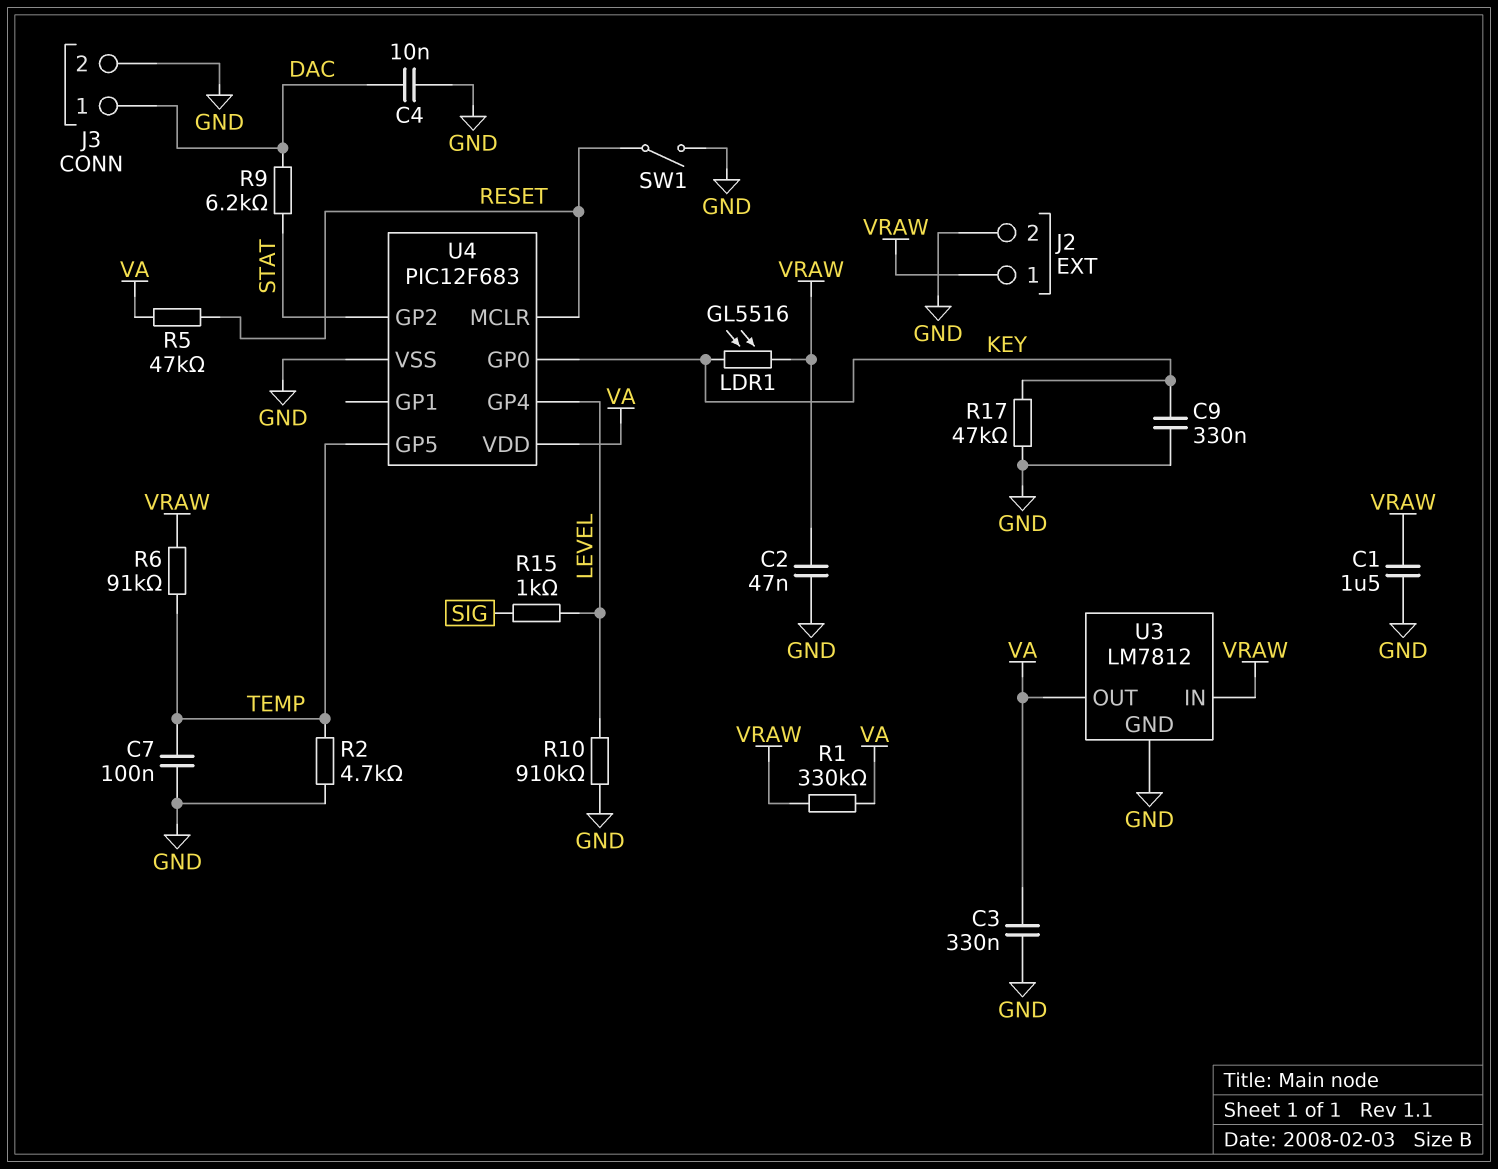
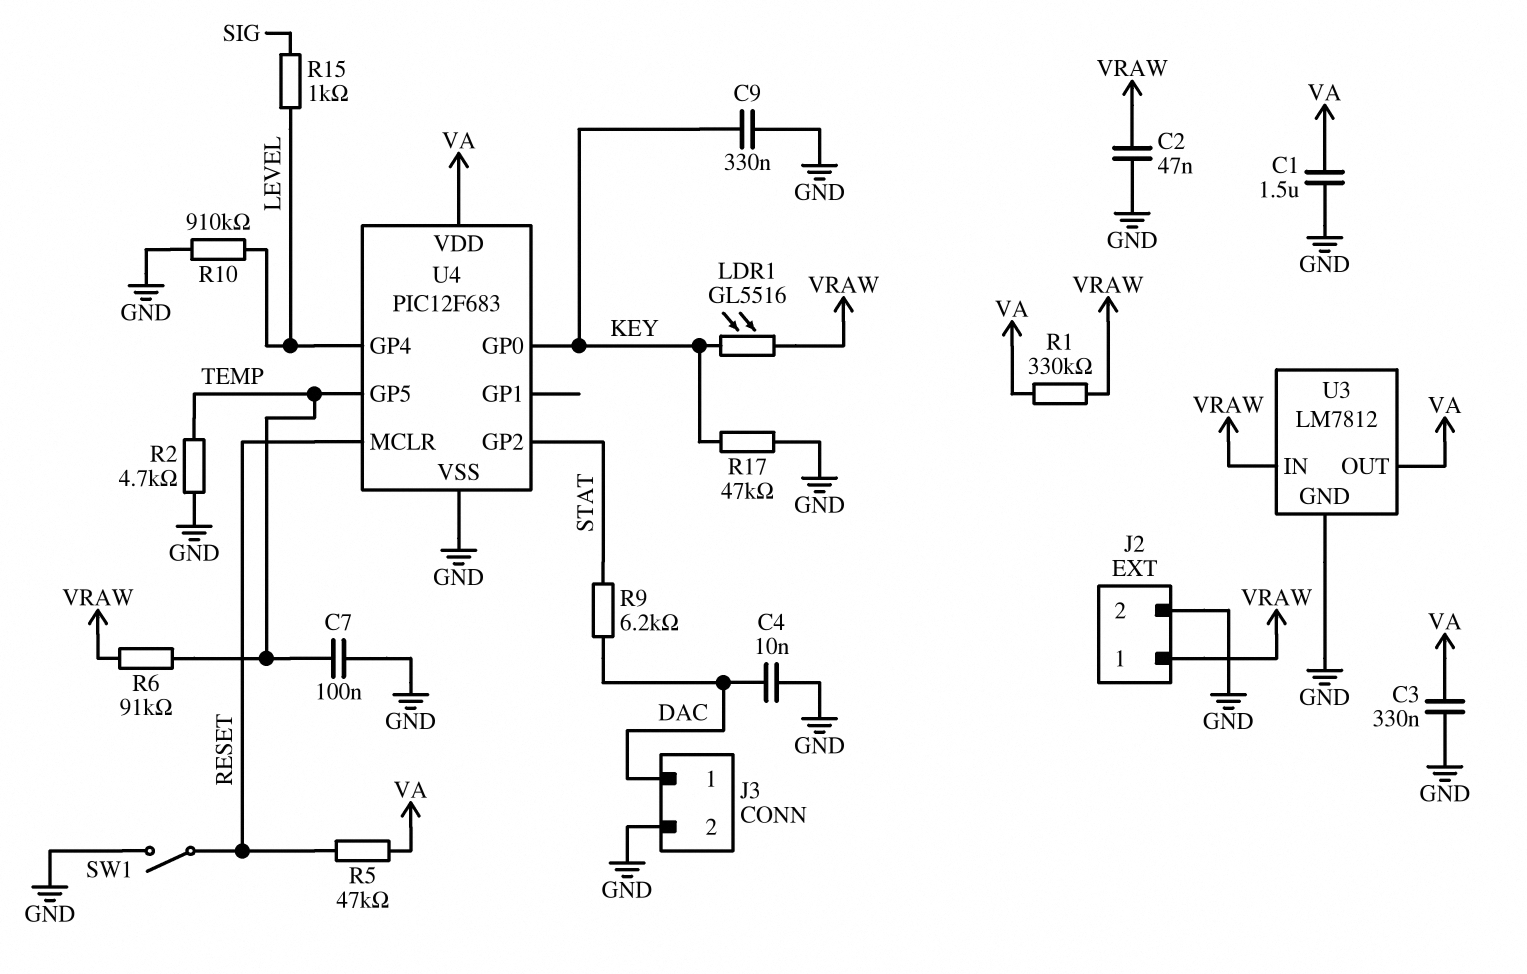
C1: 1.5uF (GND, VRAW) -> 1.5uF (GND, VA)

